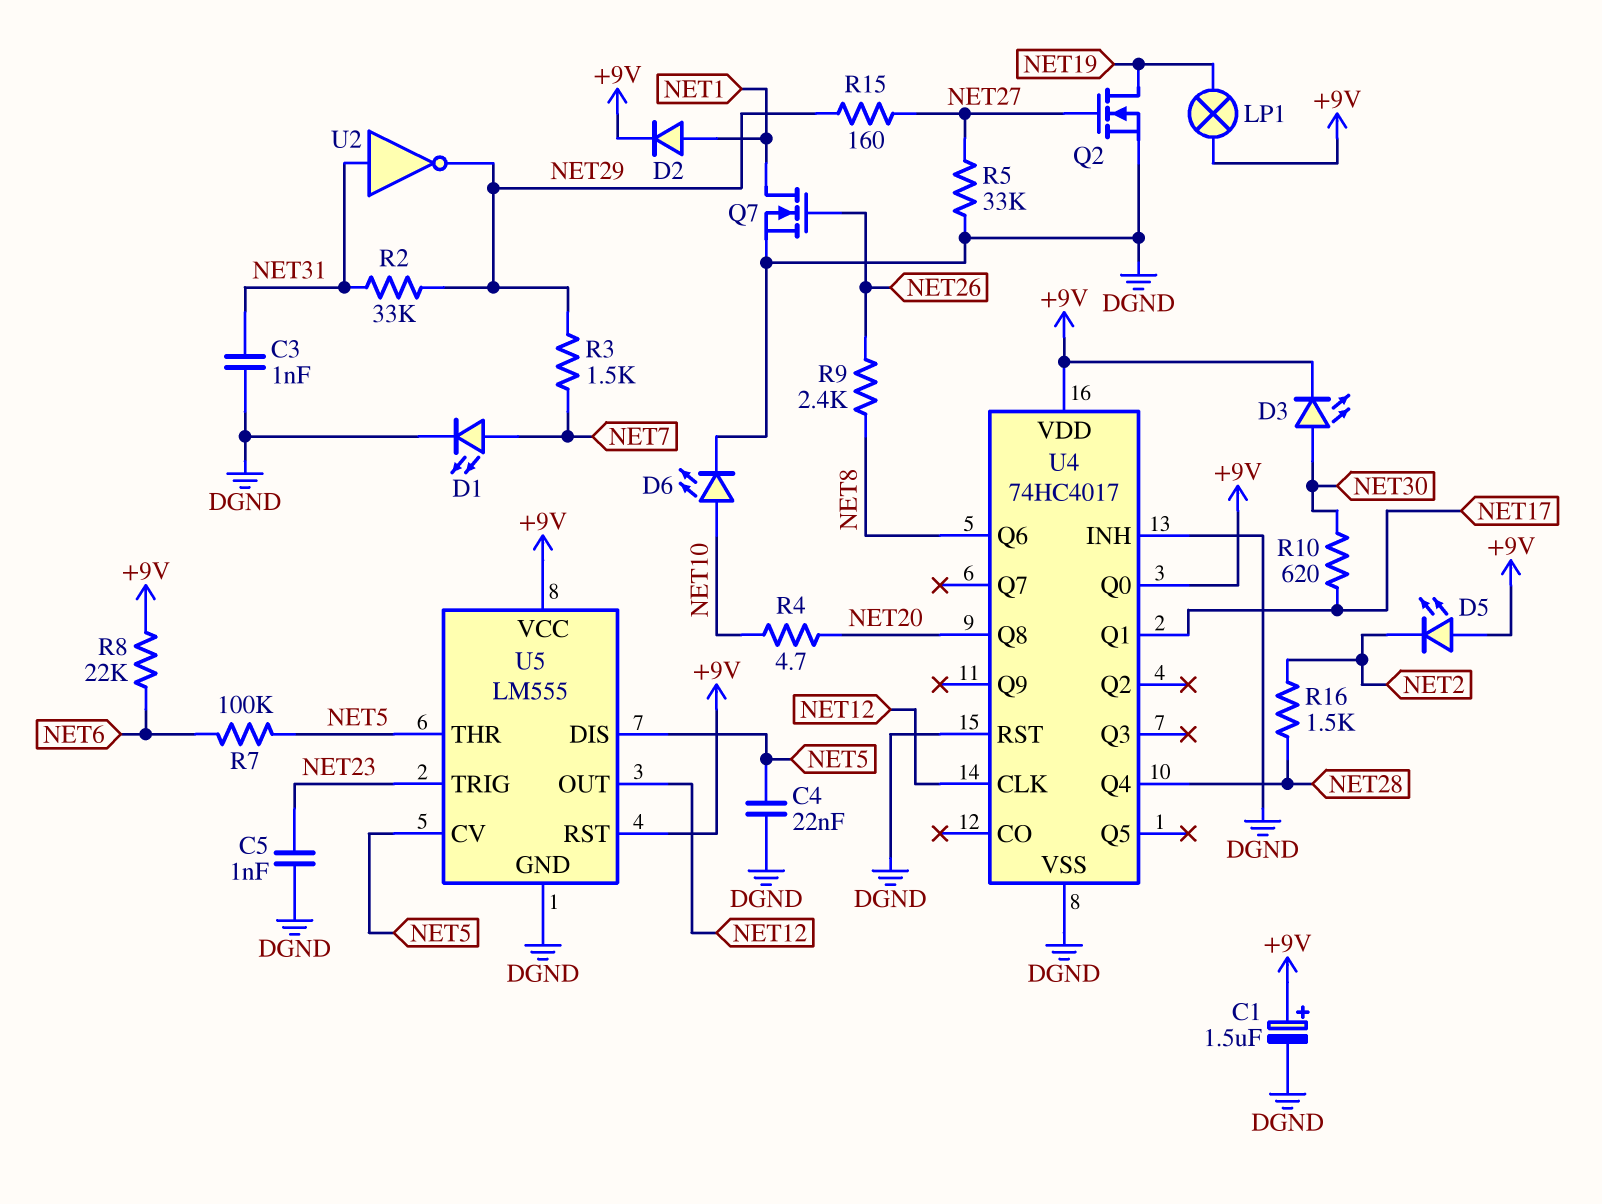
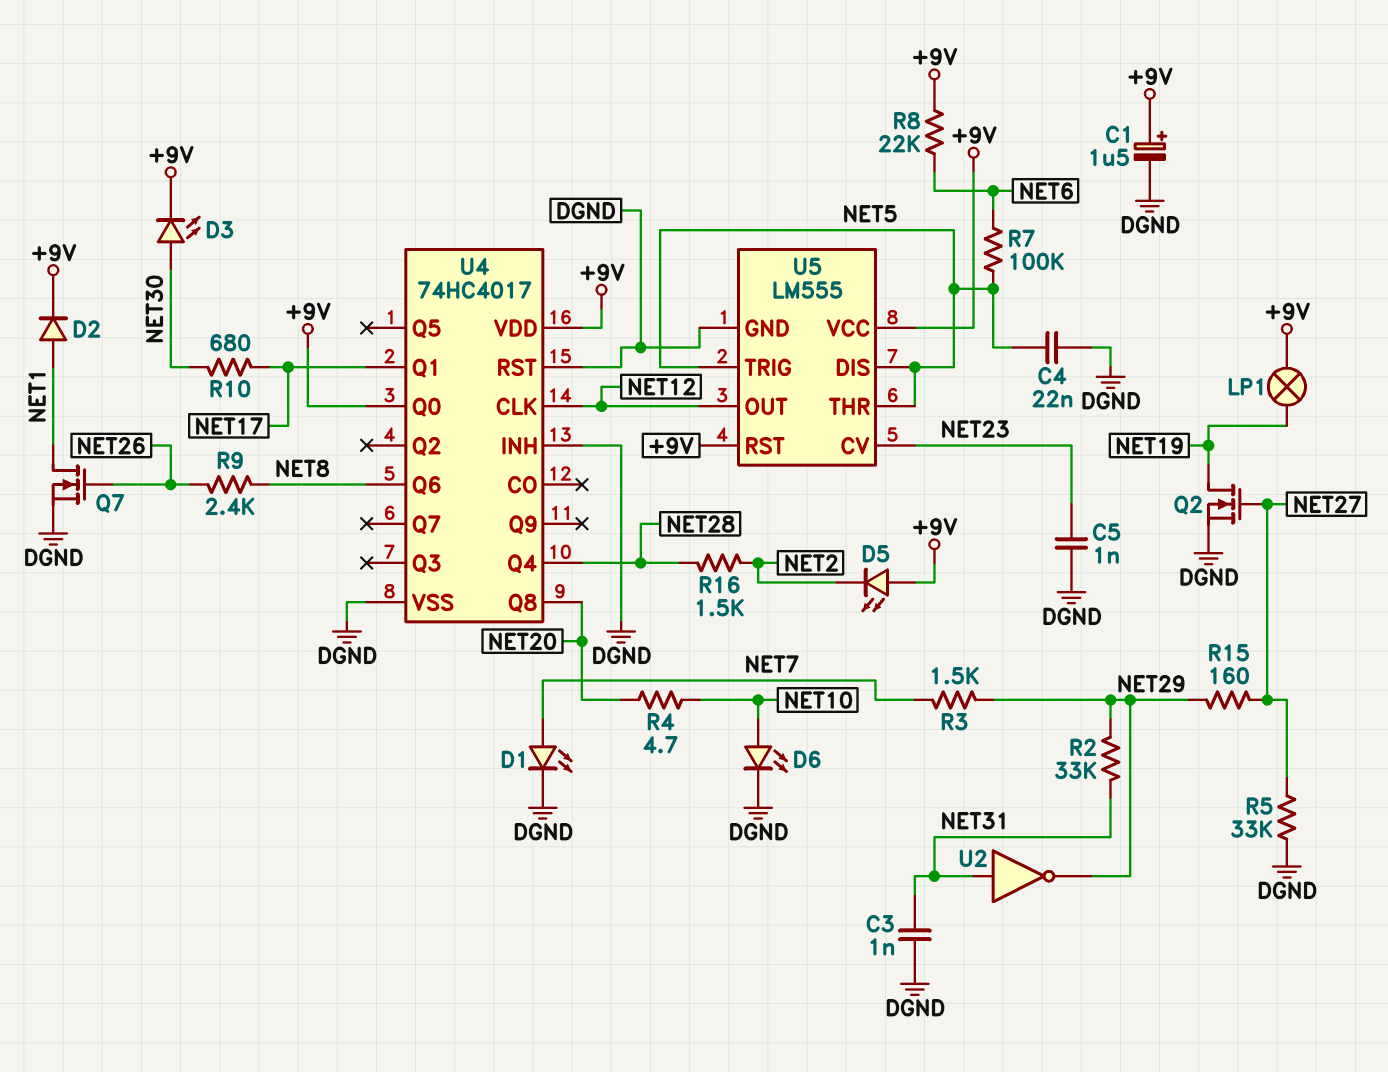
R10: 620 (NET17, NET30) -> 680 (NET17, NET30)
U5 pin CV: NET5 -> NET23
U5 pin TRIG: NET23 -> NET5

